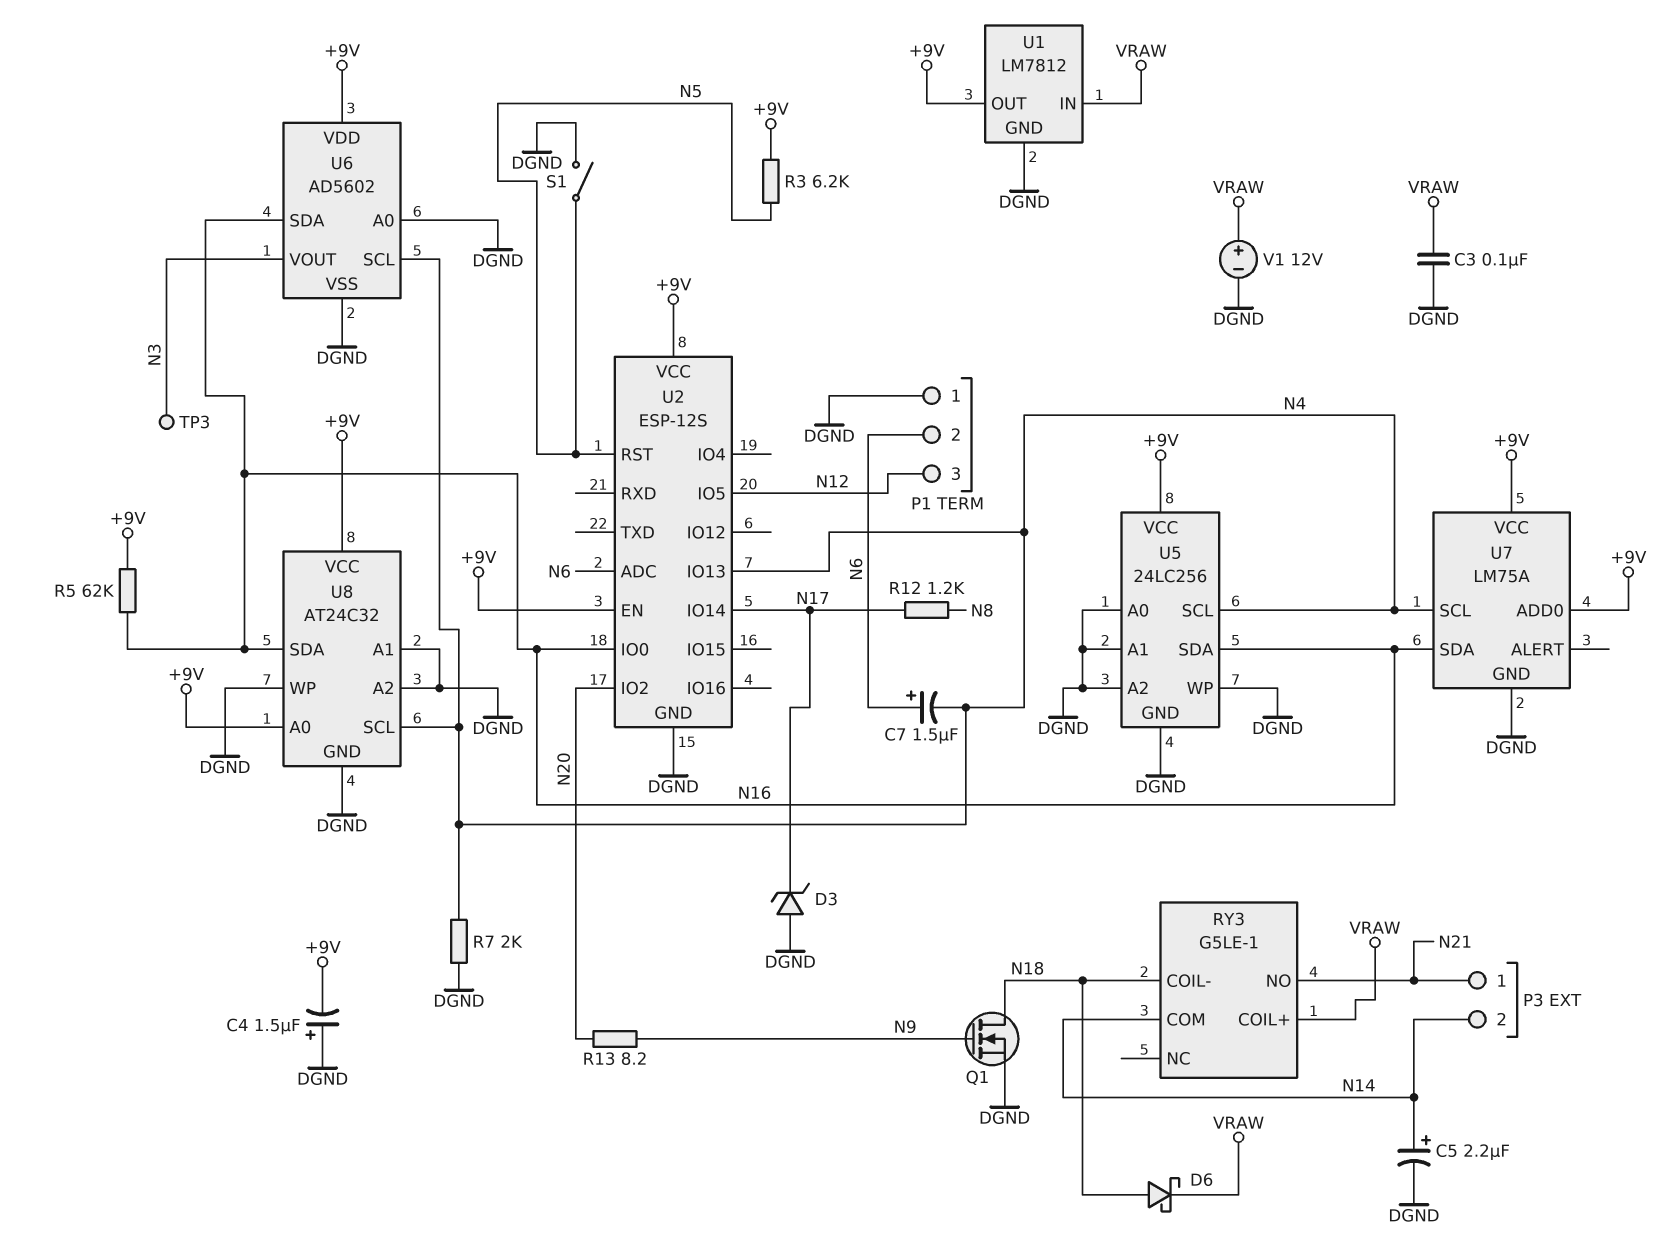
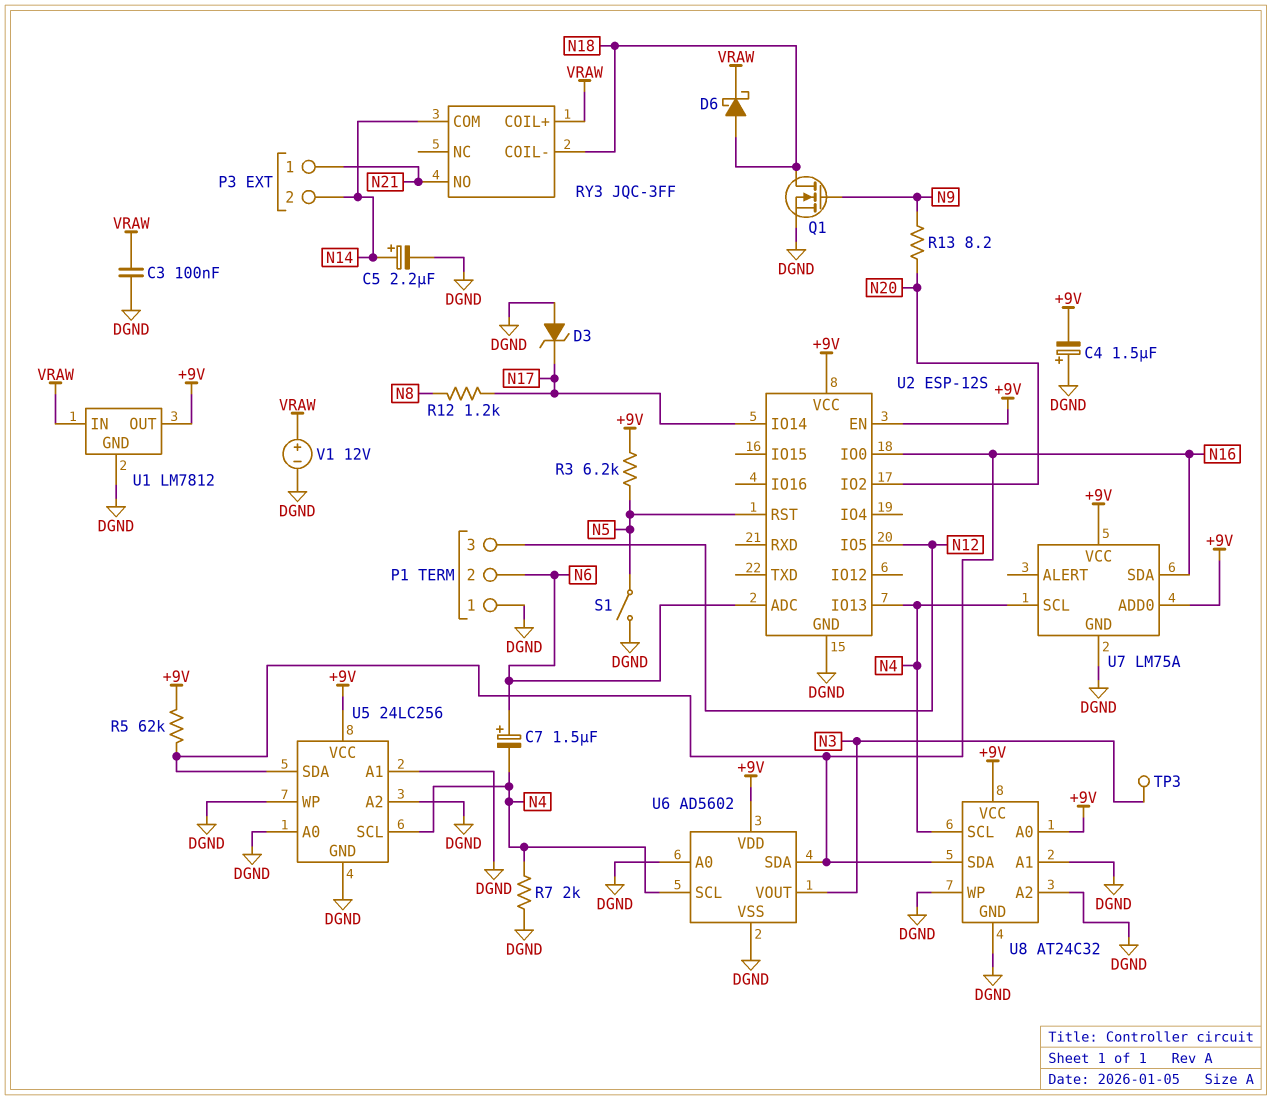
RY3: G5LE-1 -> JQC-3FF

